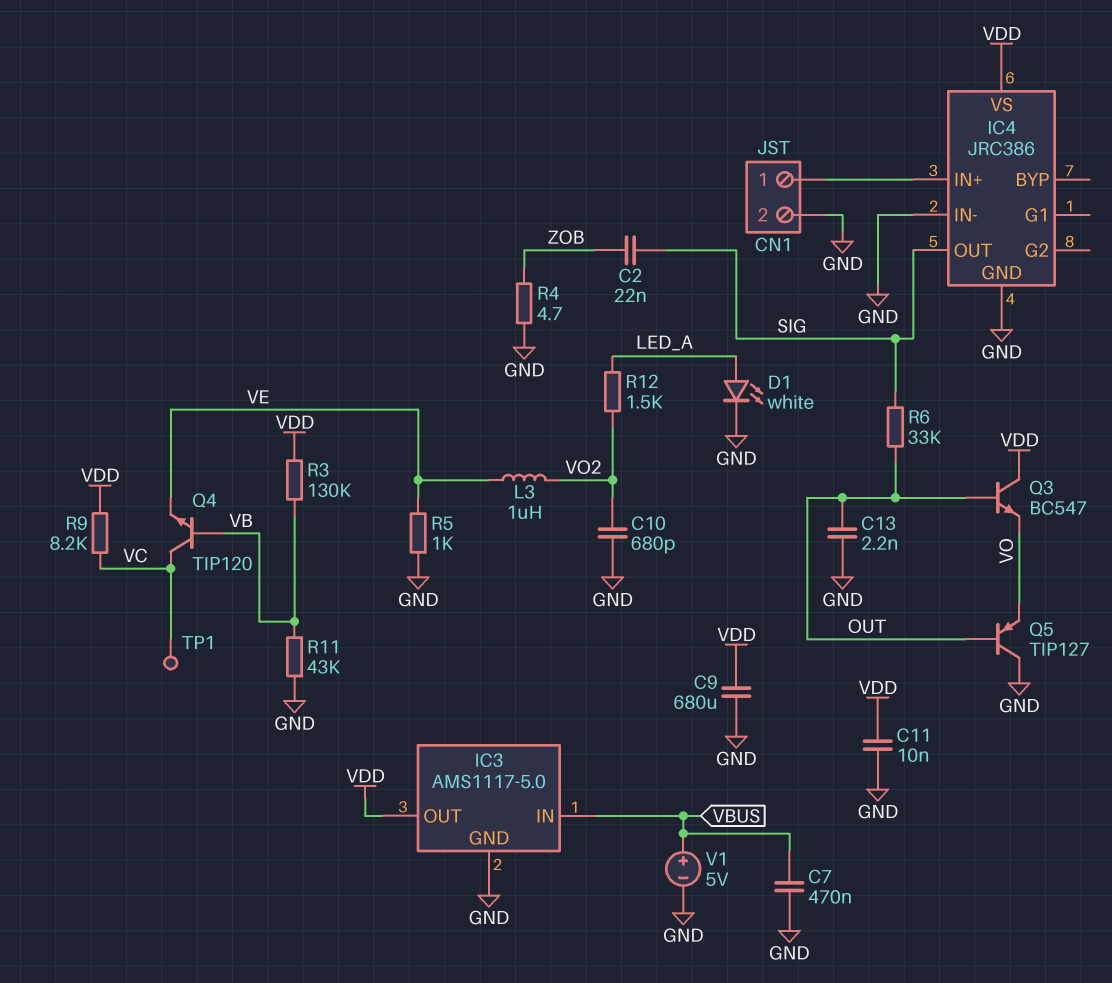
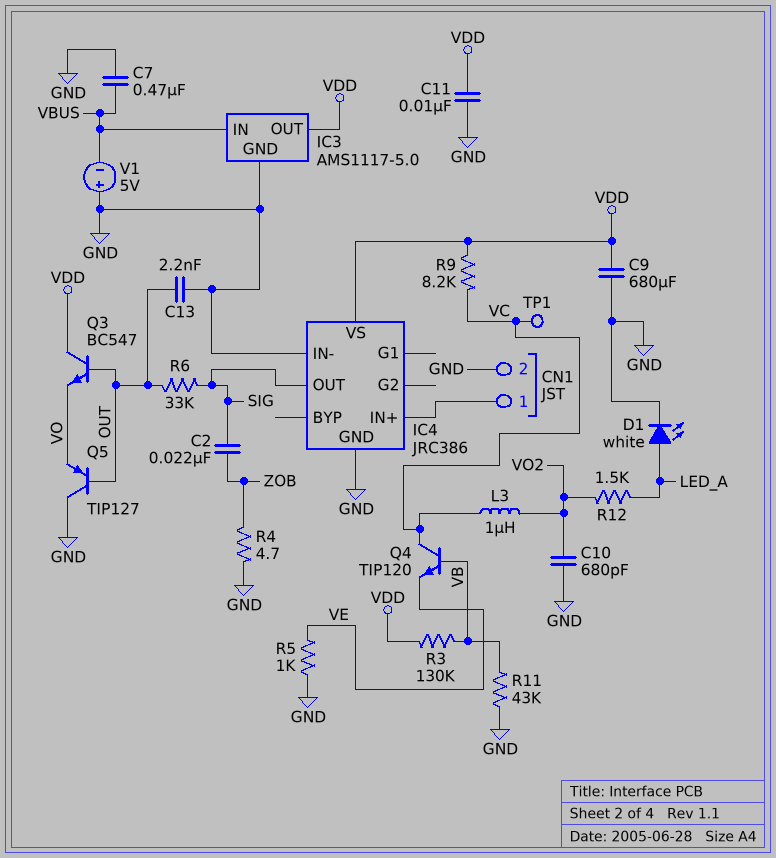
L3: 1uH (VE, VO2) -> 1uH (VC, VO2)
V1: 5V (plus VBUS, minus GND) -> 5V (plus GND, minus VBUS)

